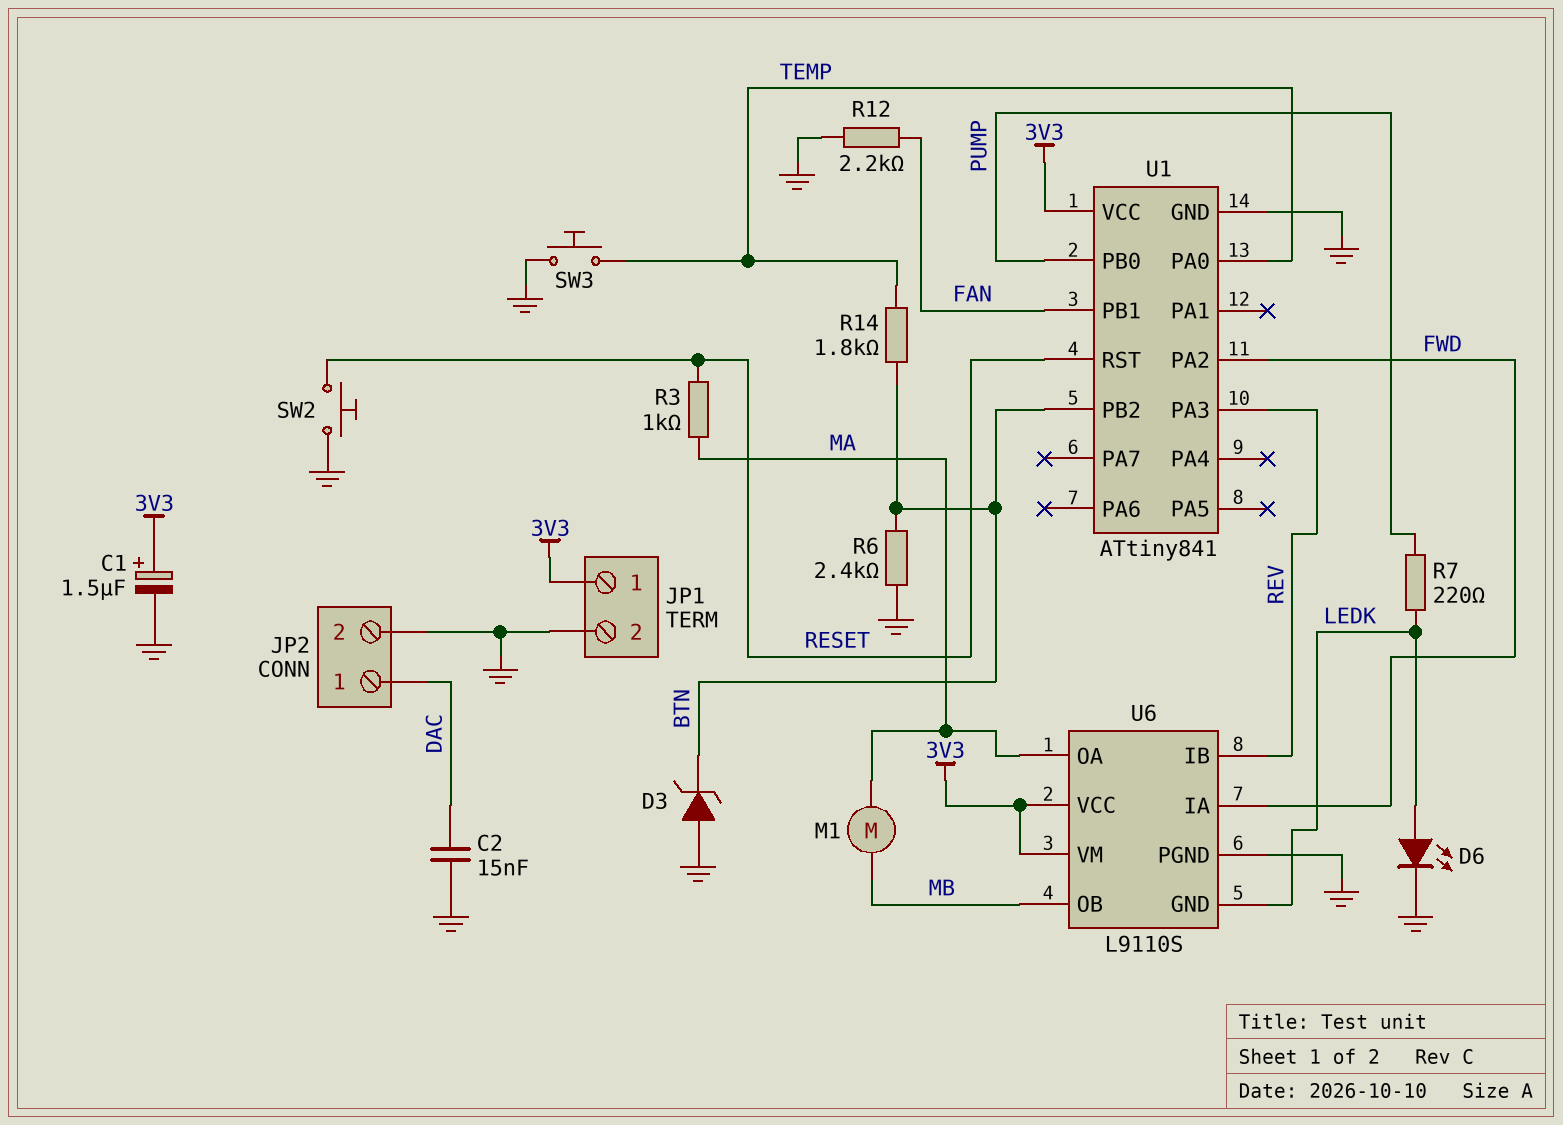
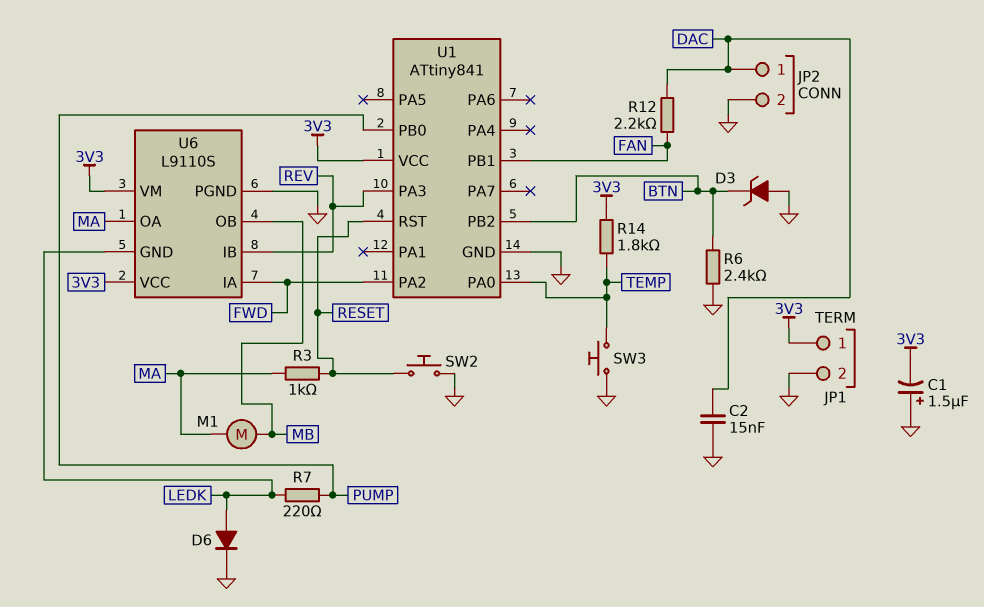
C1: 1.5uF (plus 3V3, minus GND) -> 1.5uF (plus GND, minus 3V3)
D6: LED (A LEDK, K GND) -> diode (A LEDK, K GND)
R12: 2.2k (FAN, GND) -> 2.2k (DAC, FAN)
R14: 1.8k (BTN, TEMP) -> 1.8k (3V3, TEMP)

